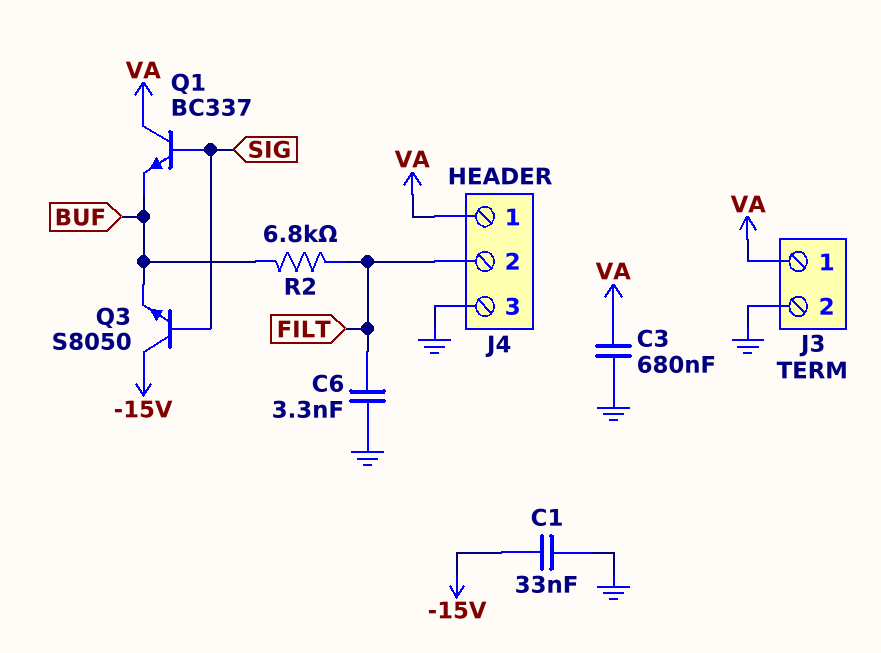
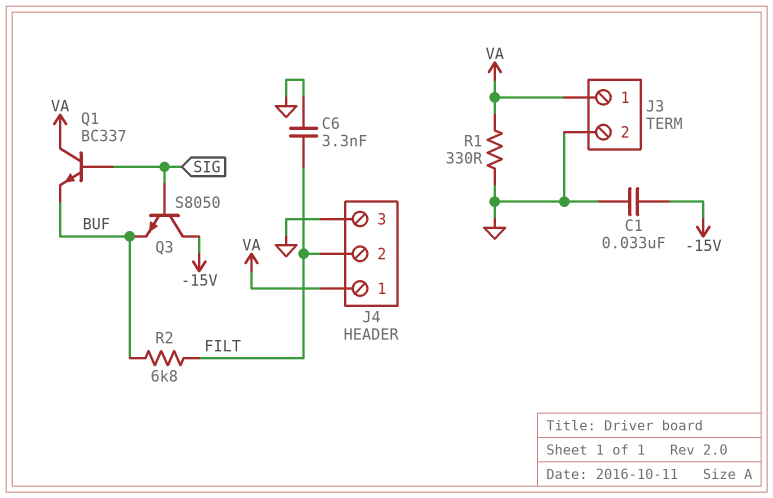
C3: 680nF (GND, VA) -> none
R1: none -> 330 (GND, VA)

